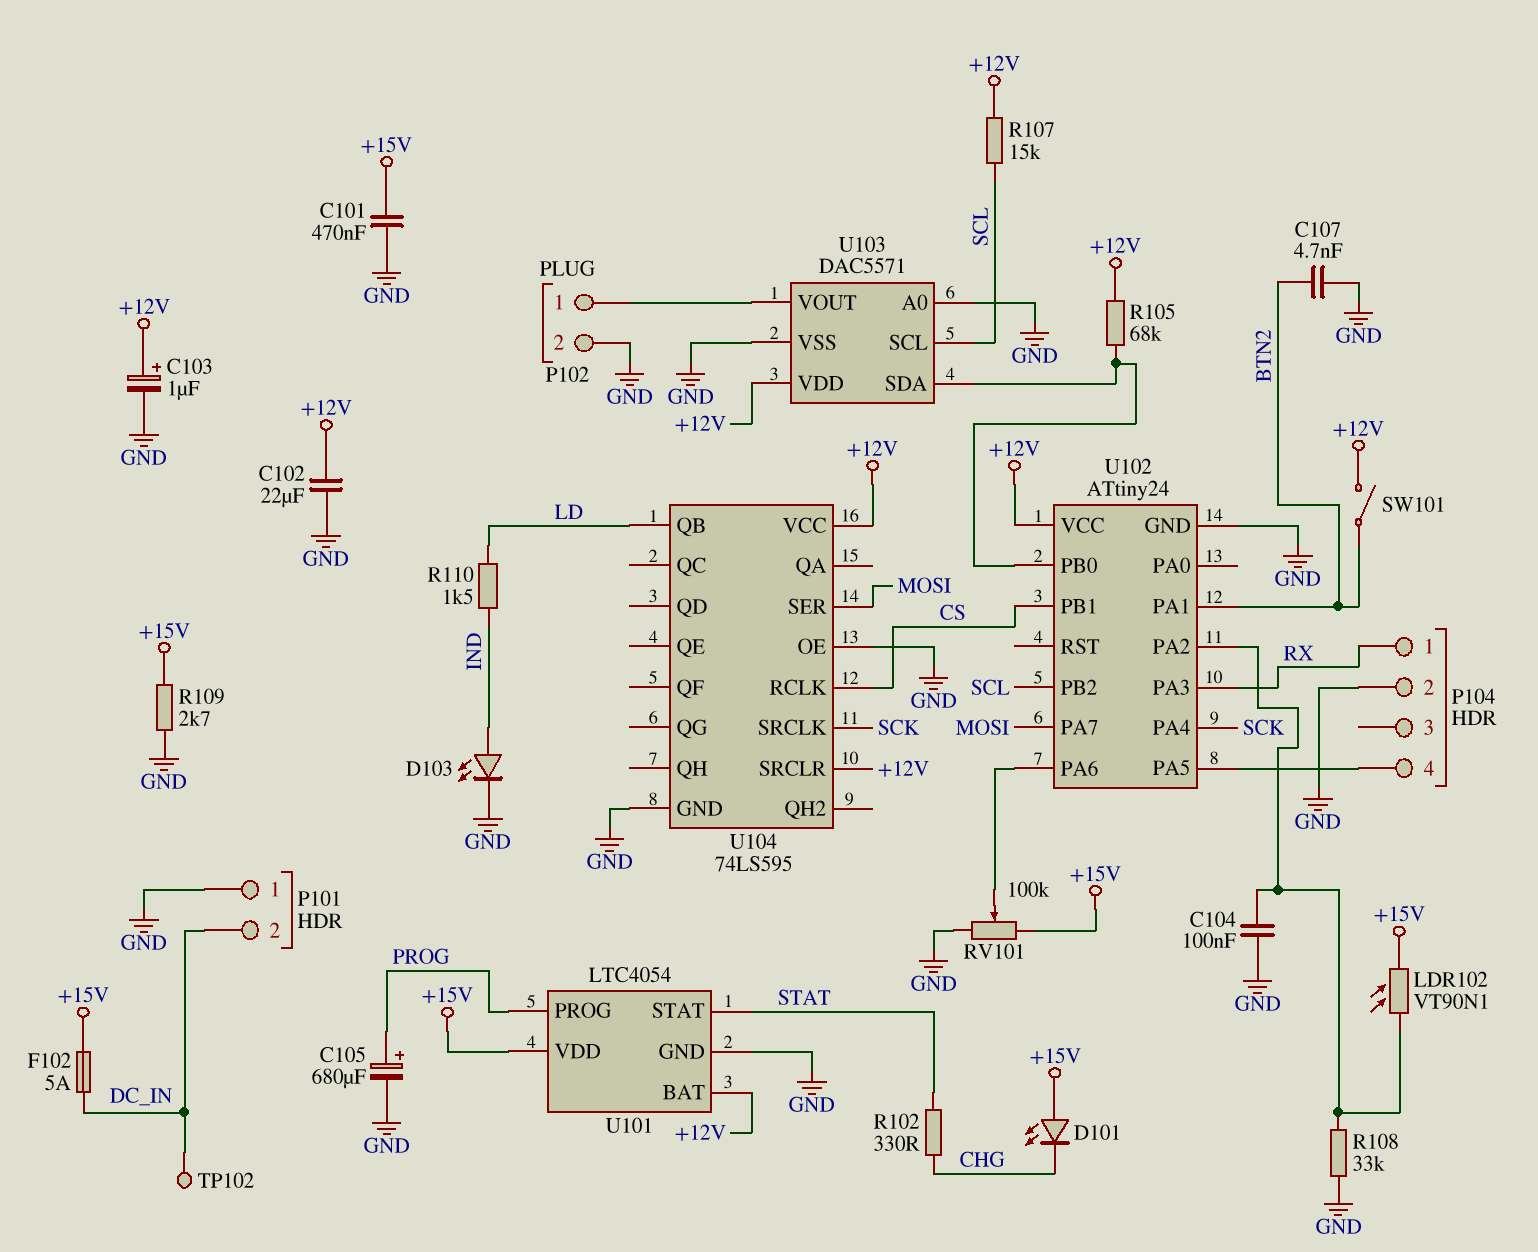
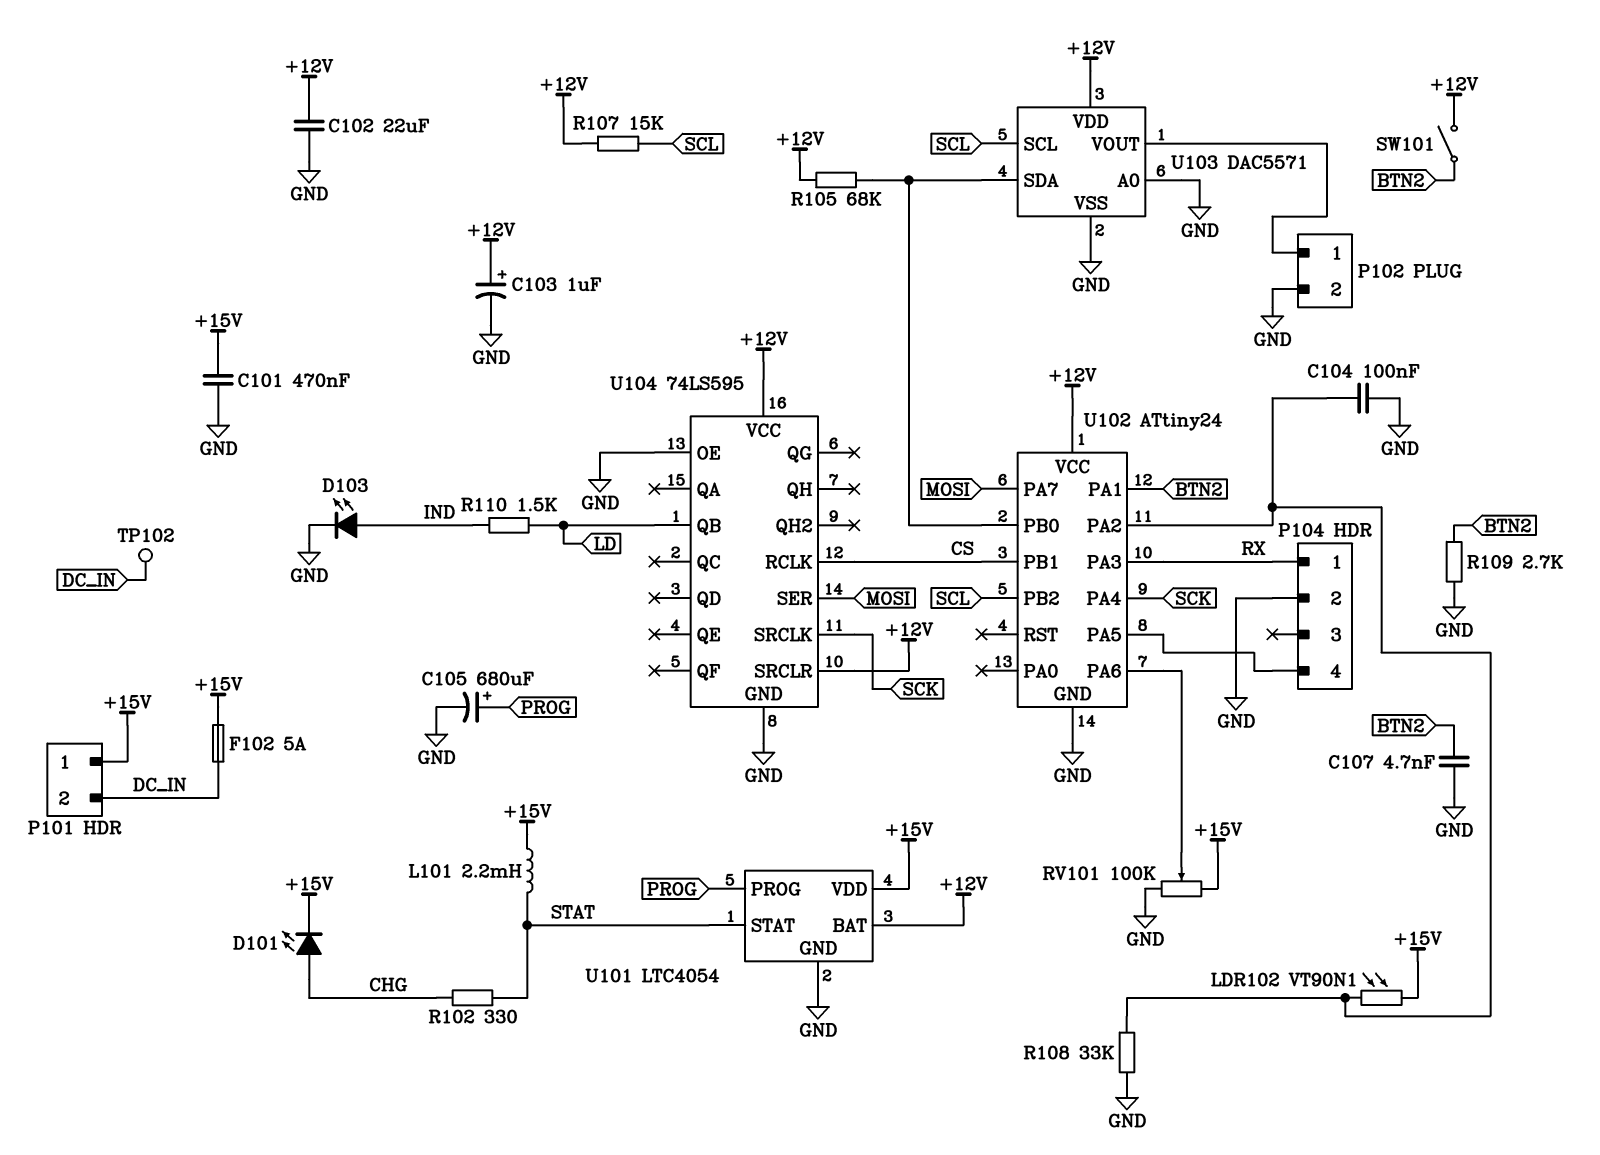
D101: LED (A +15V, K CHG) -> LED (A CHG, K +15V)
L101: none -> 2.2mH (+15V, STAT)
P101 pin 1: GND -> +15V
R109: 2.7k (+15V, GND) -> 2.7k (BTN2, GND)

